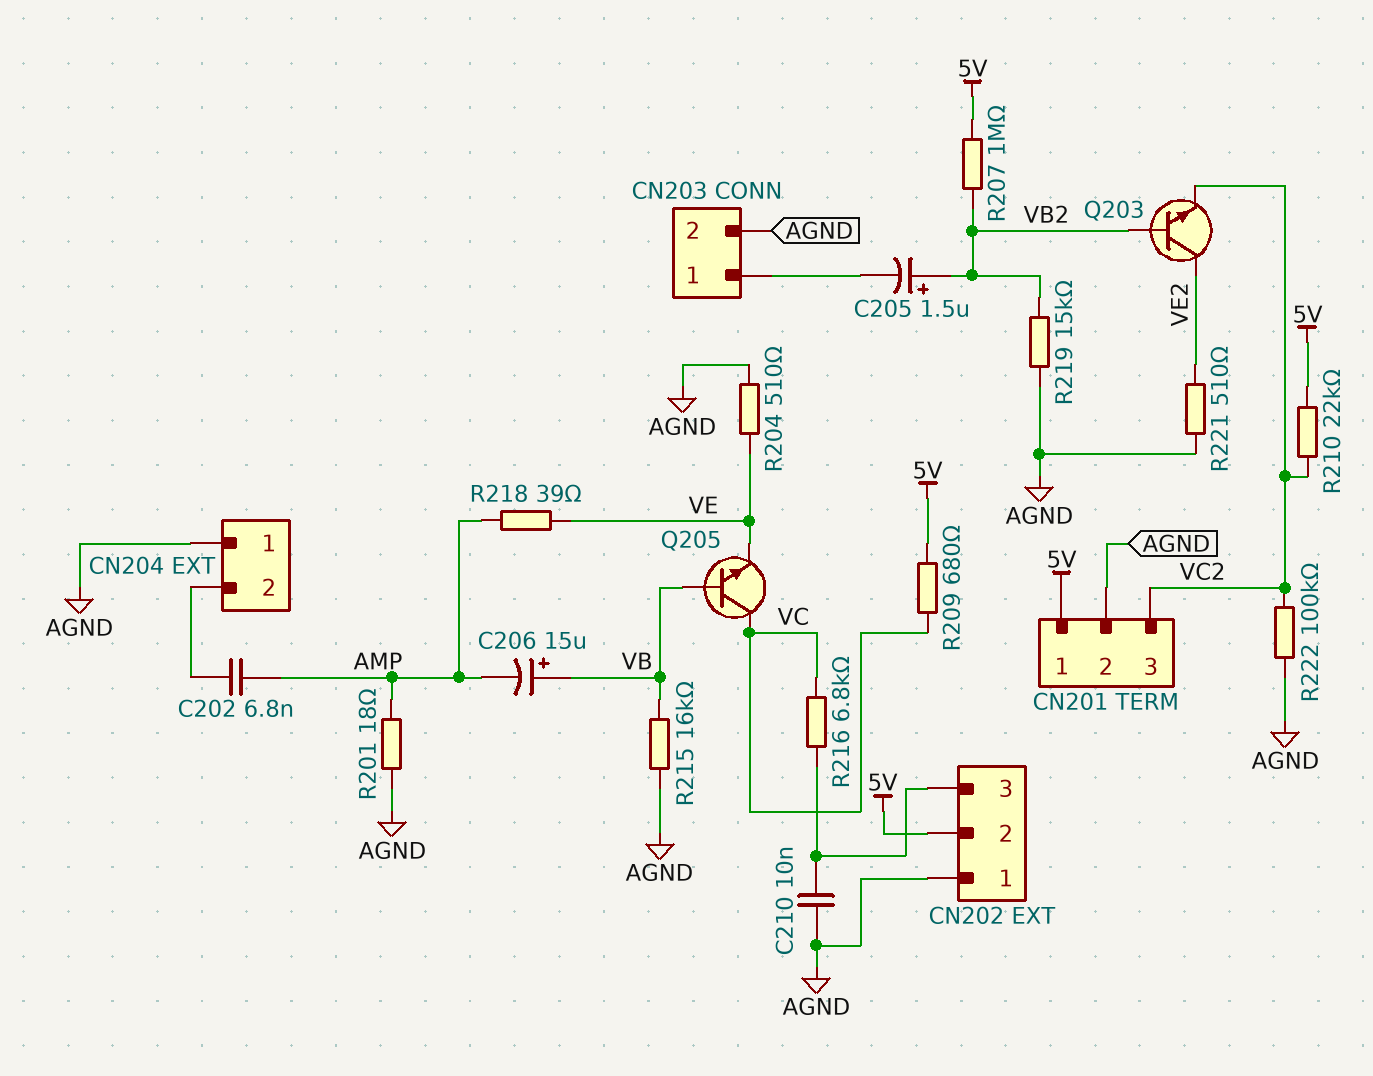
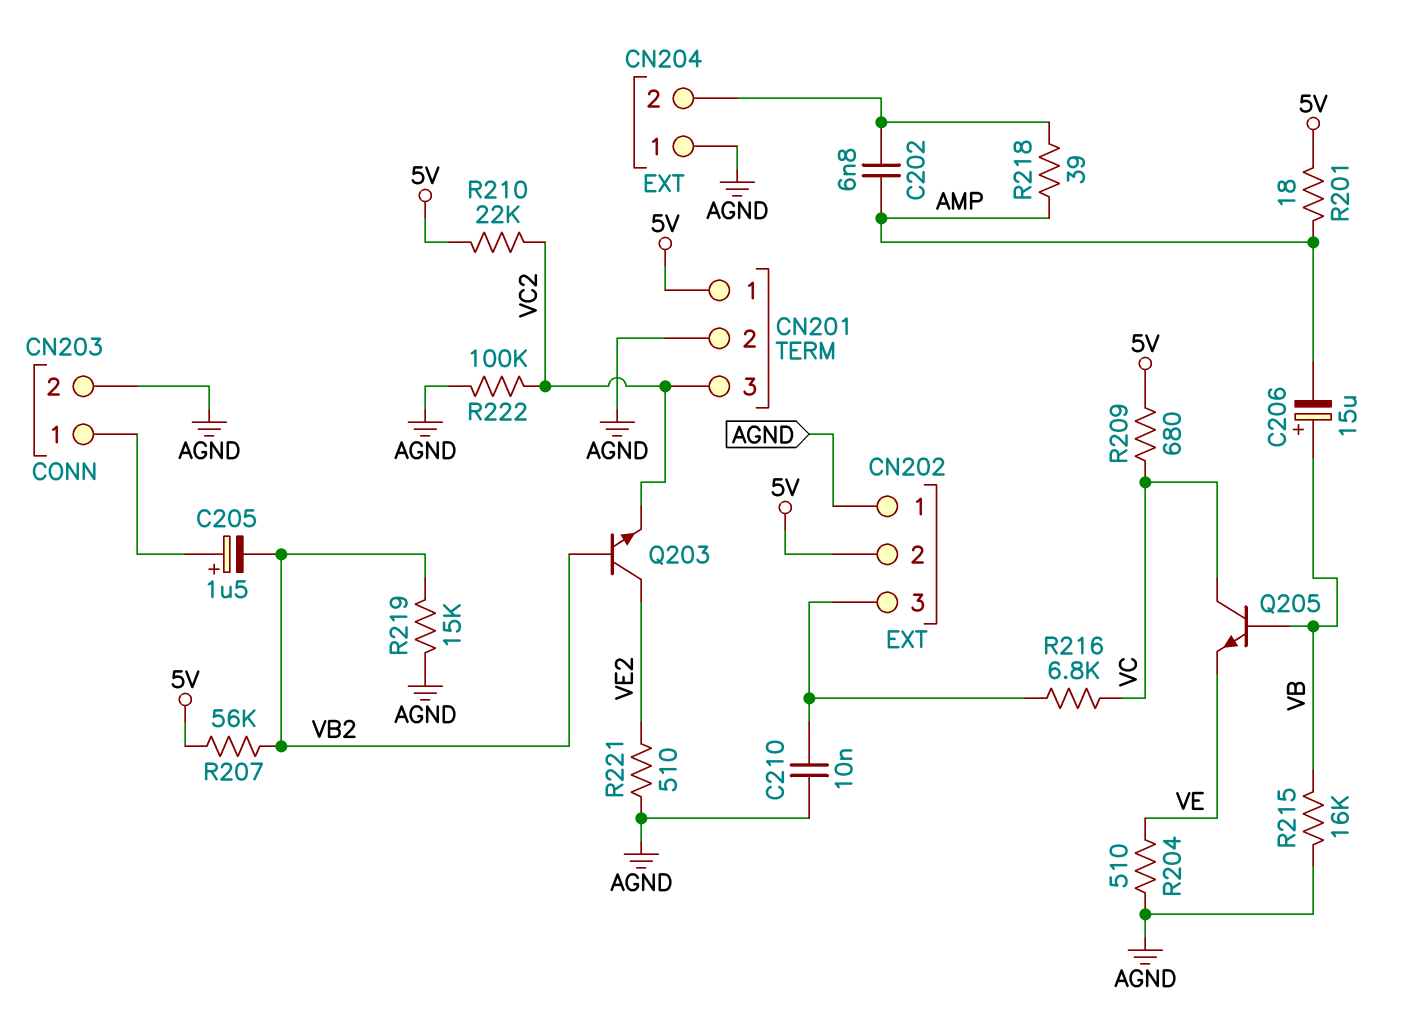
C205: 1.5uF (plus VB2, minus CN203/1) -> 1.5uF (plus CN203/1, minus VB2)
R201: 18 (AGND, AMP) -> 18 (5V, AMP)
R207: 1M (5V, VB2) -> 56k (5V, VB2)
R218: 39 (AMP, VE) -> 39 (AMP, CN204/2)

